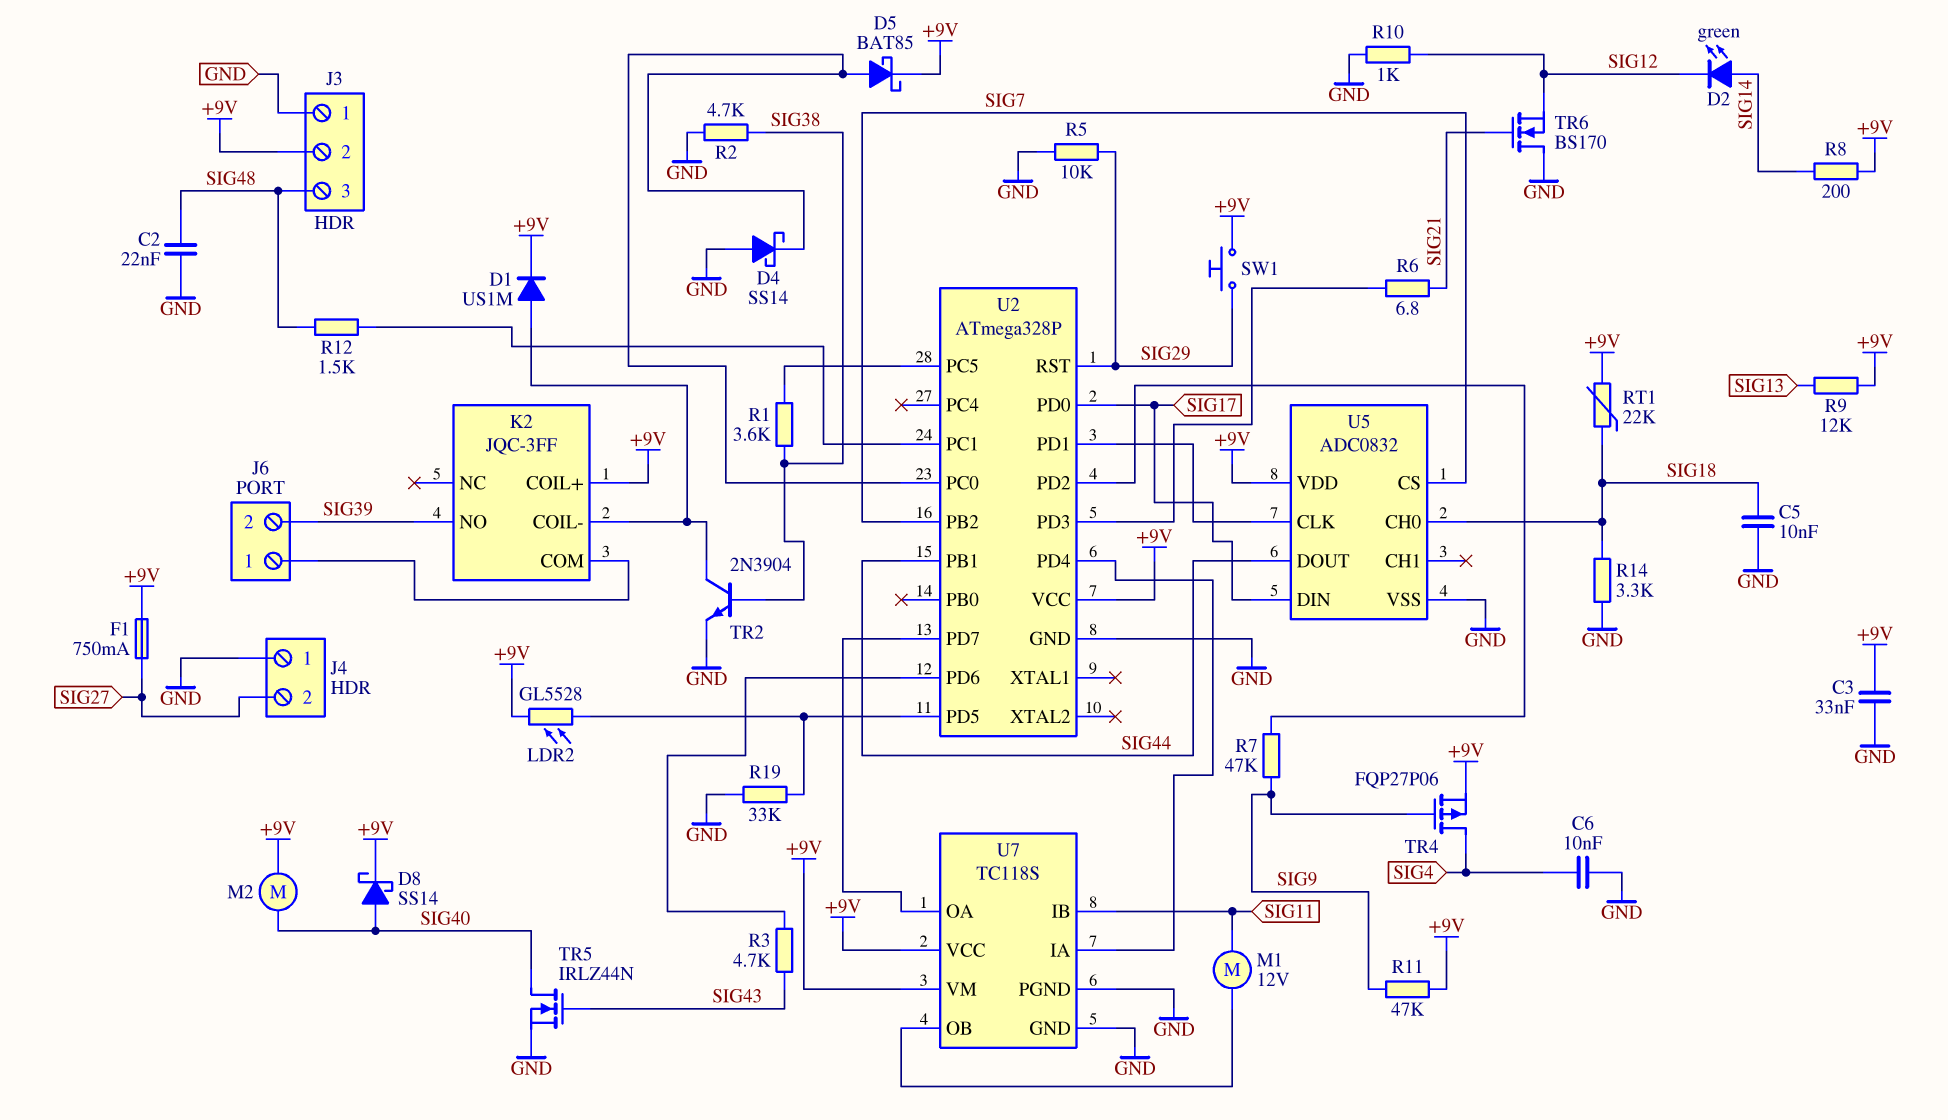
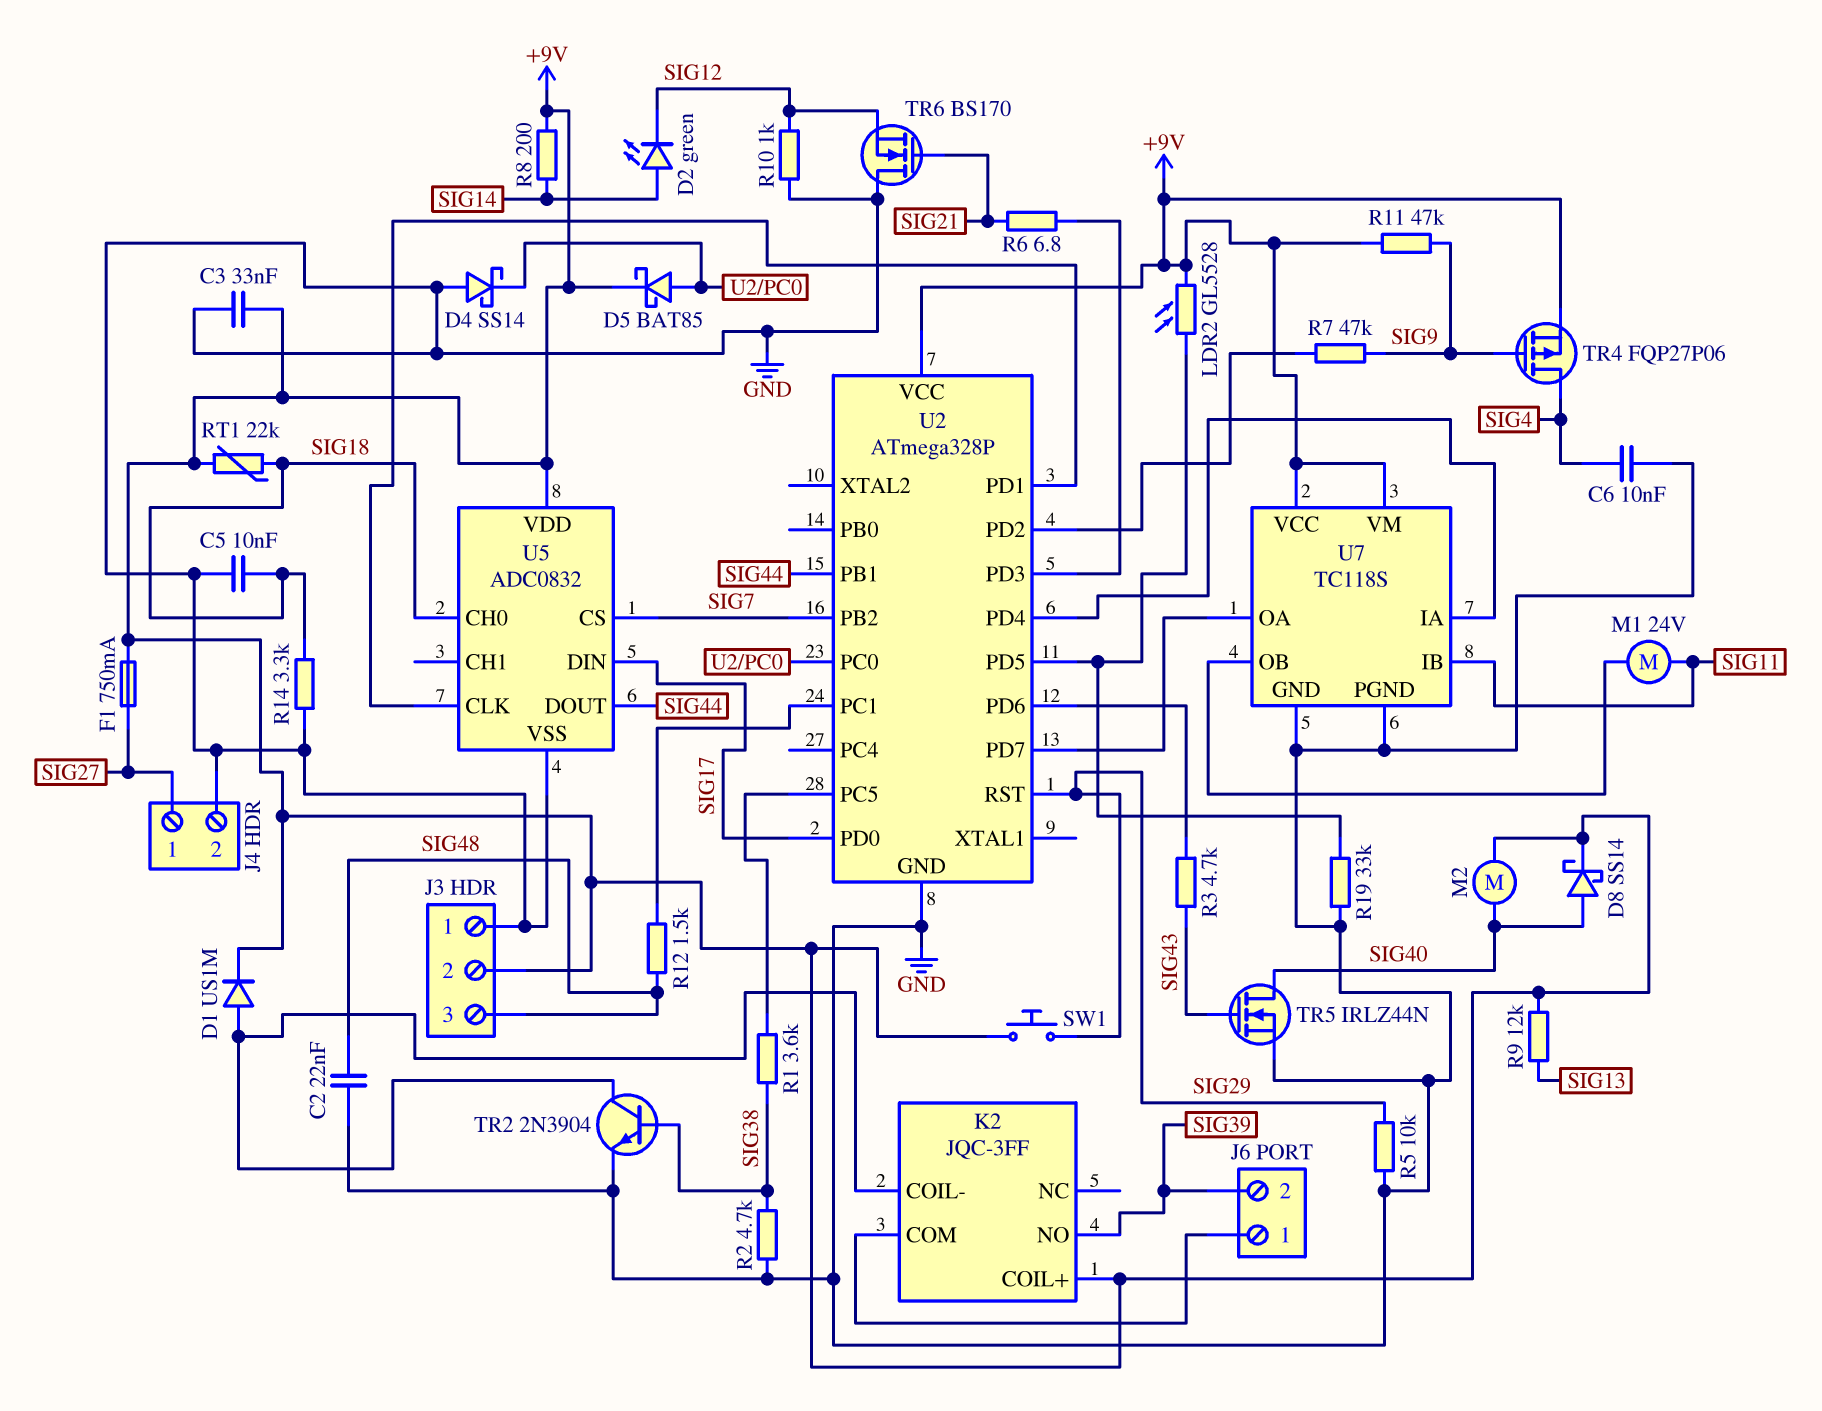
J4 pin 1: GND -> SIG27
J4 pin 2: SIG27 -> GND
M1: motor 12V (SIG11, U7/OB) -> motor 24V (SIG11, U7/OB)

